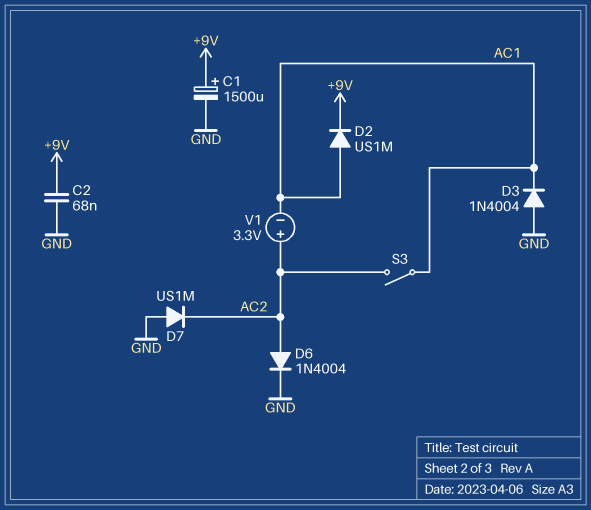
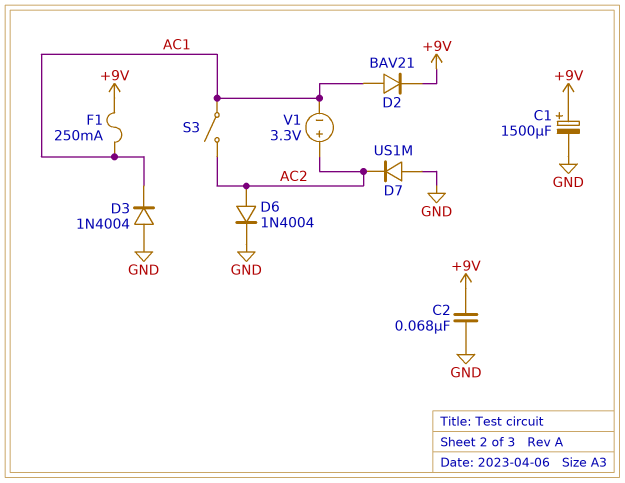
D2: diode US1M (A AC1, K +9V) -> diode BAV21 (A AC1, K +9V)
F1: none -> 250mA (+9V, AC1)

